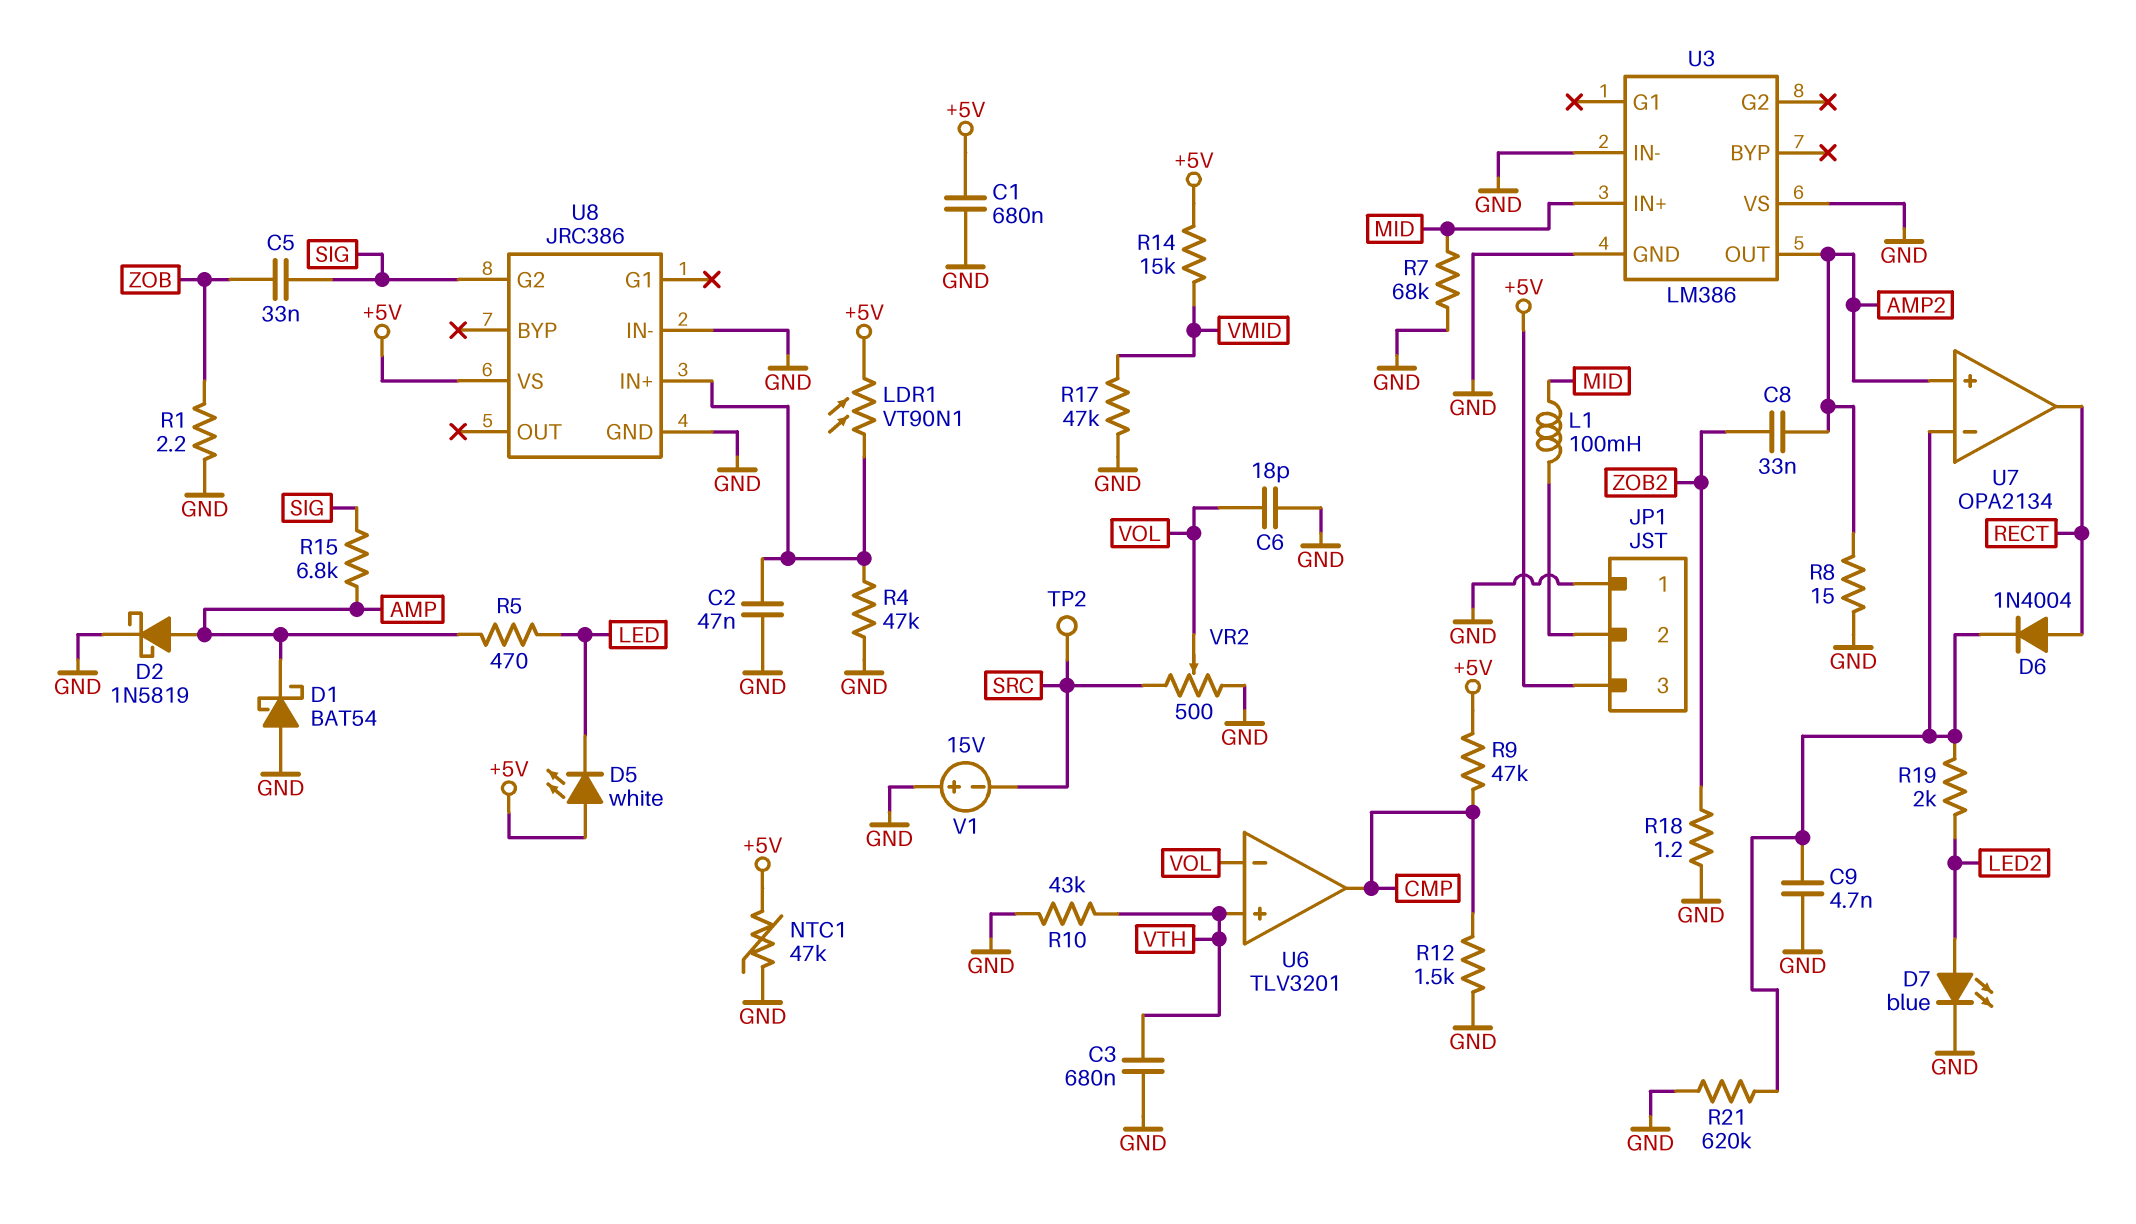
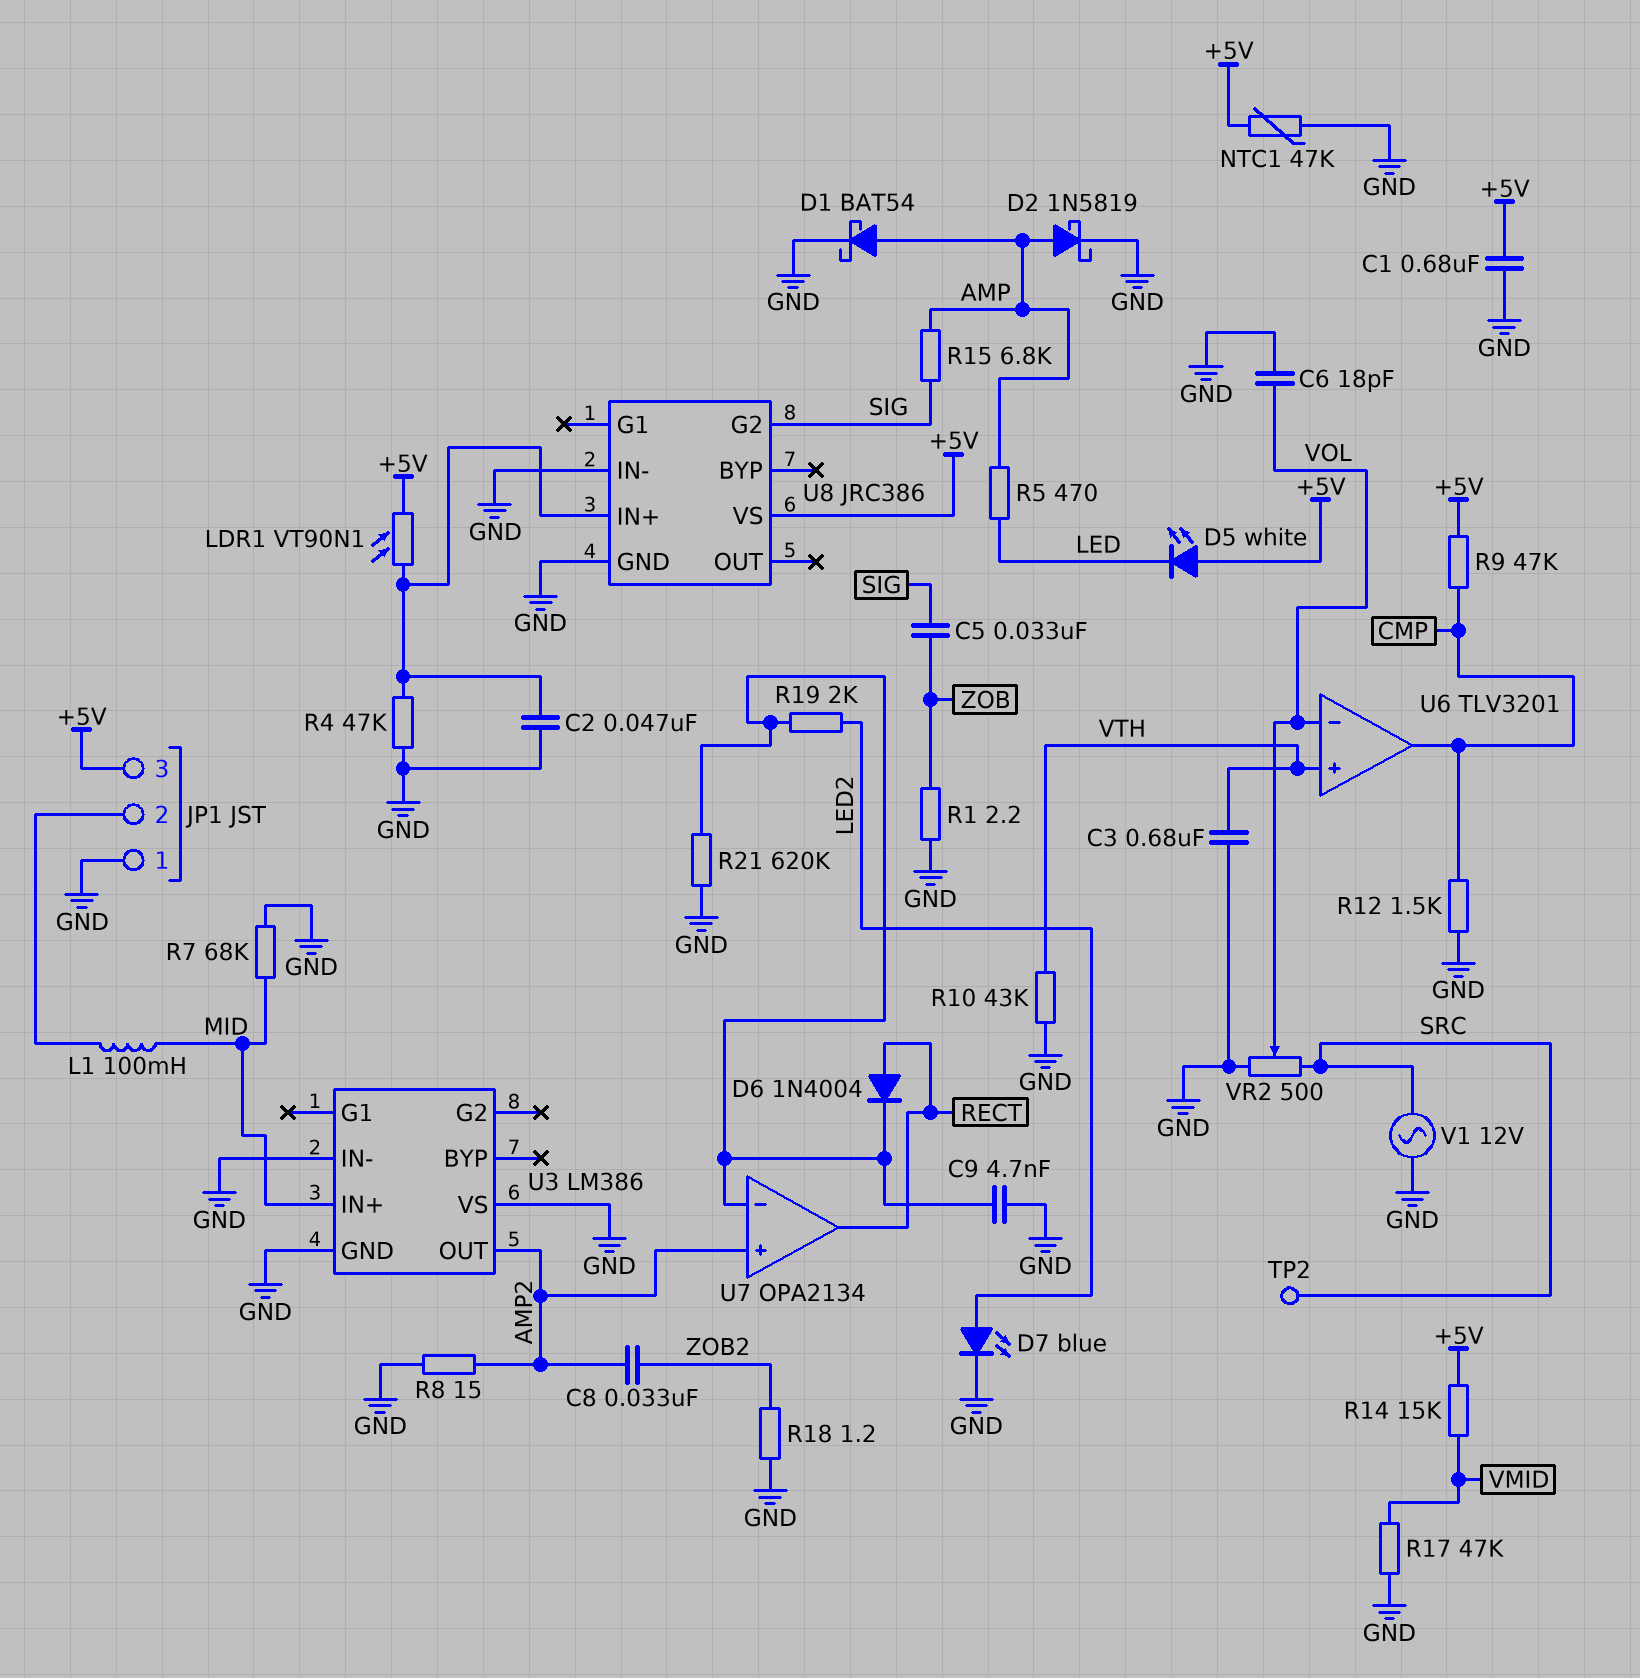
D1: schottky BAT54 (A GND, K AMP) -> schottky BAT54 (A AMP, K GND)
V1: 15V (plus GND, minus SRC) -> AC 12V (GND, SRC)

